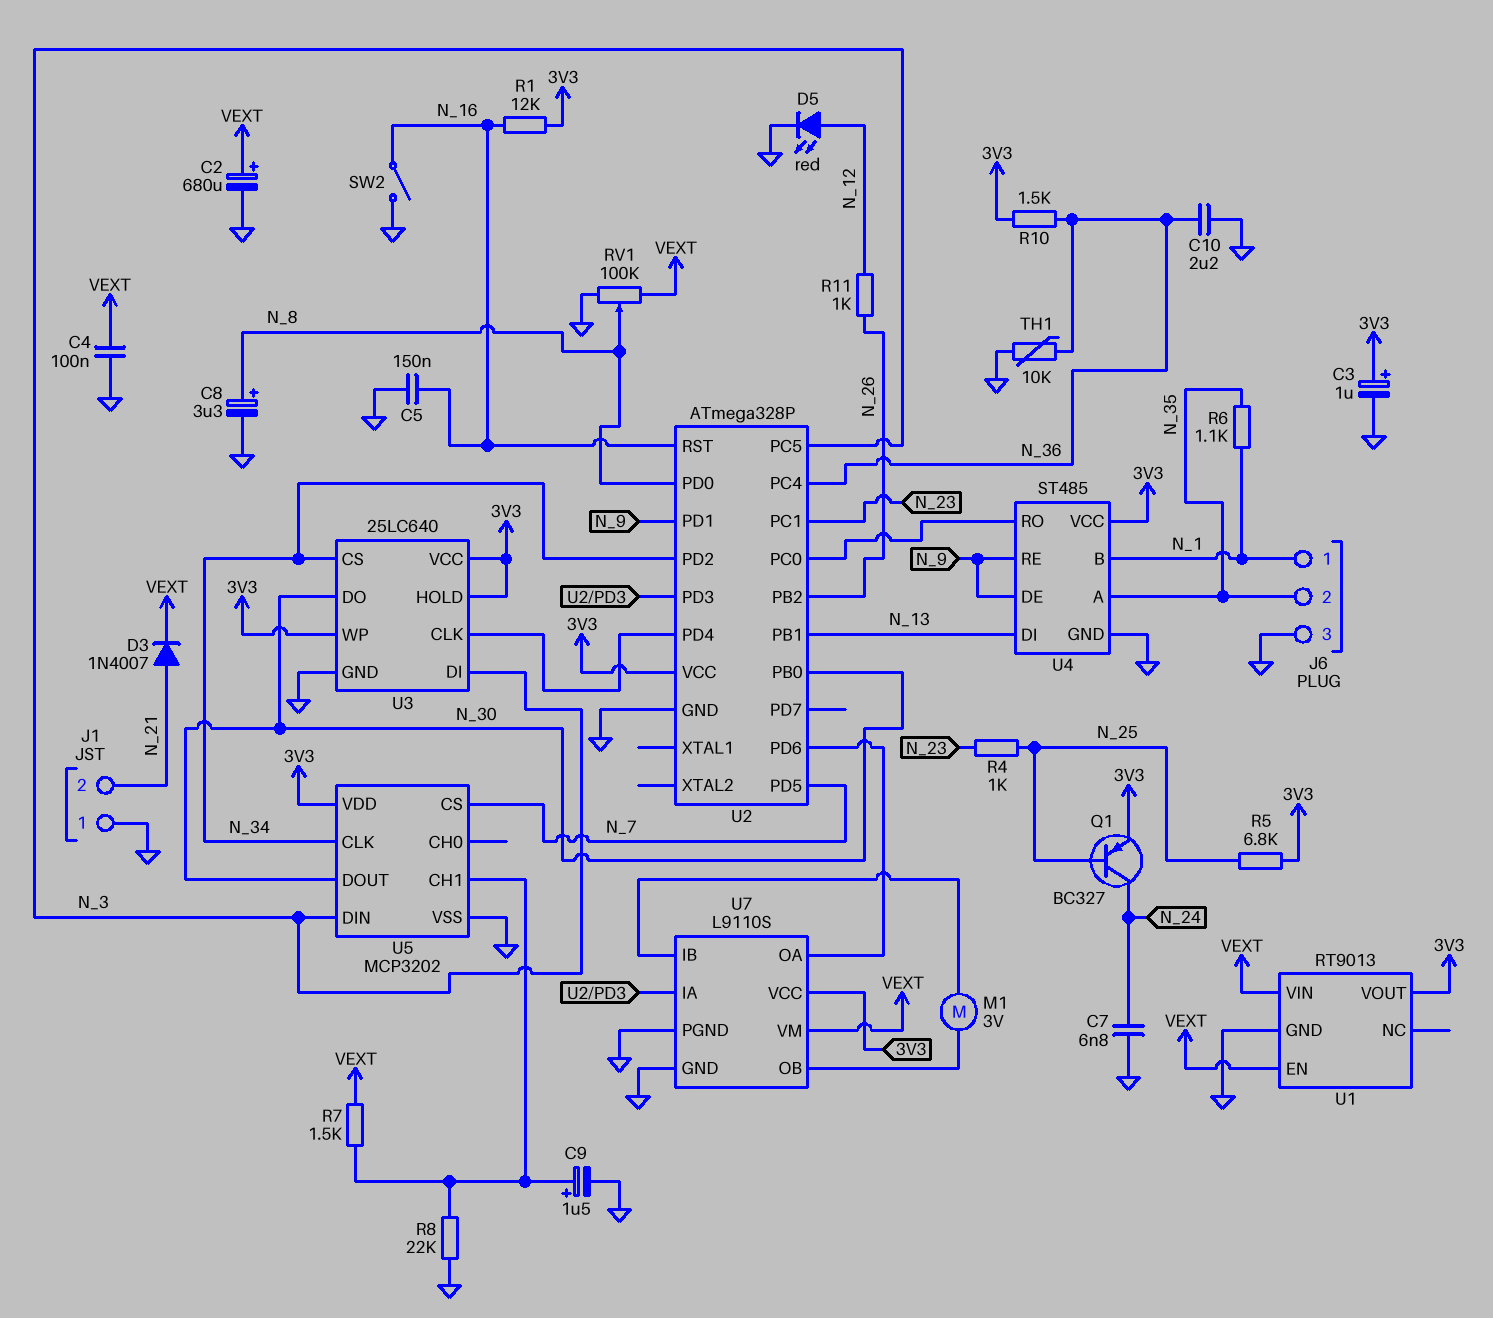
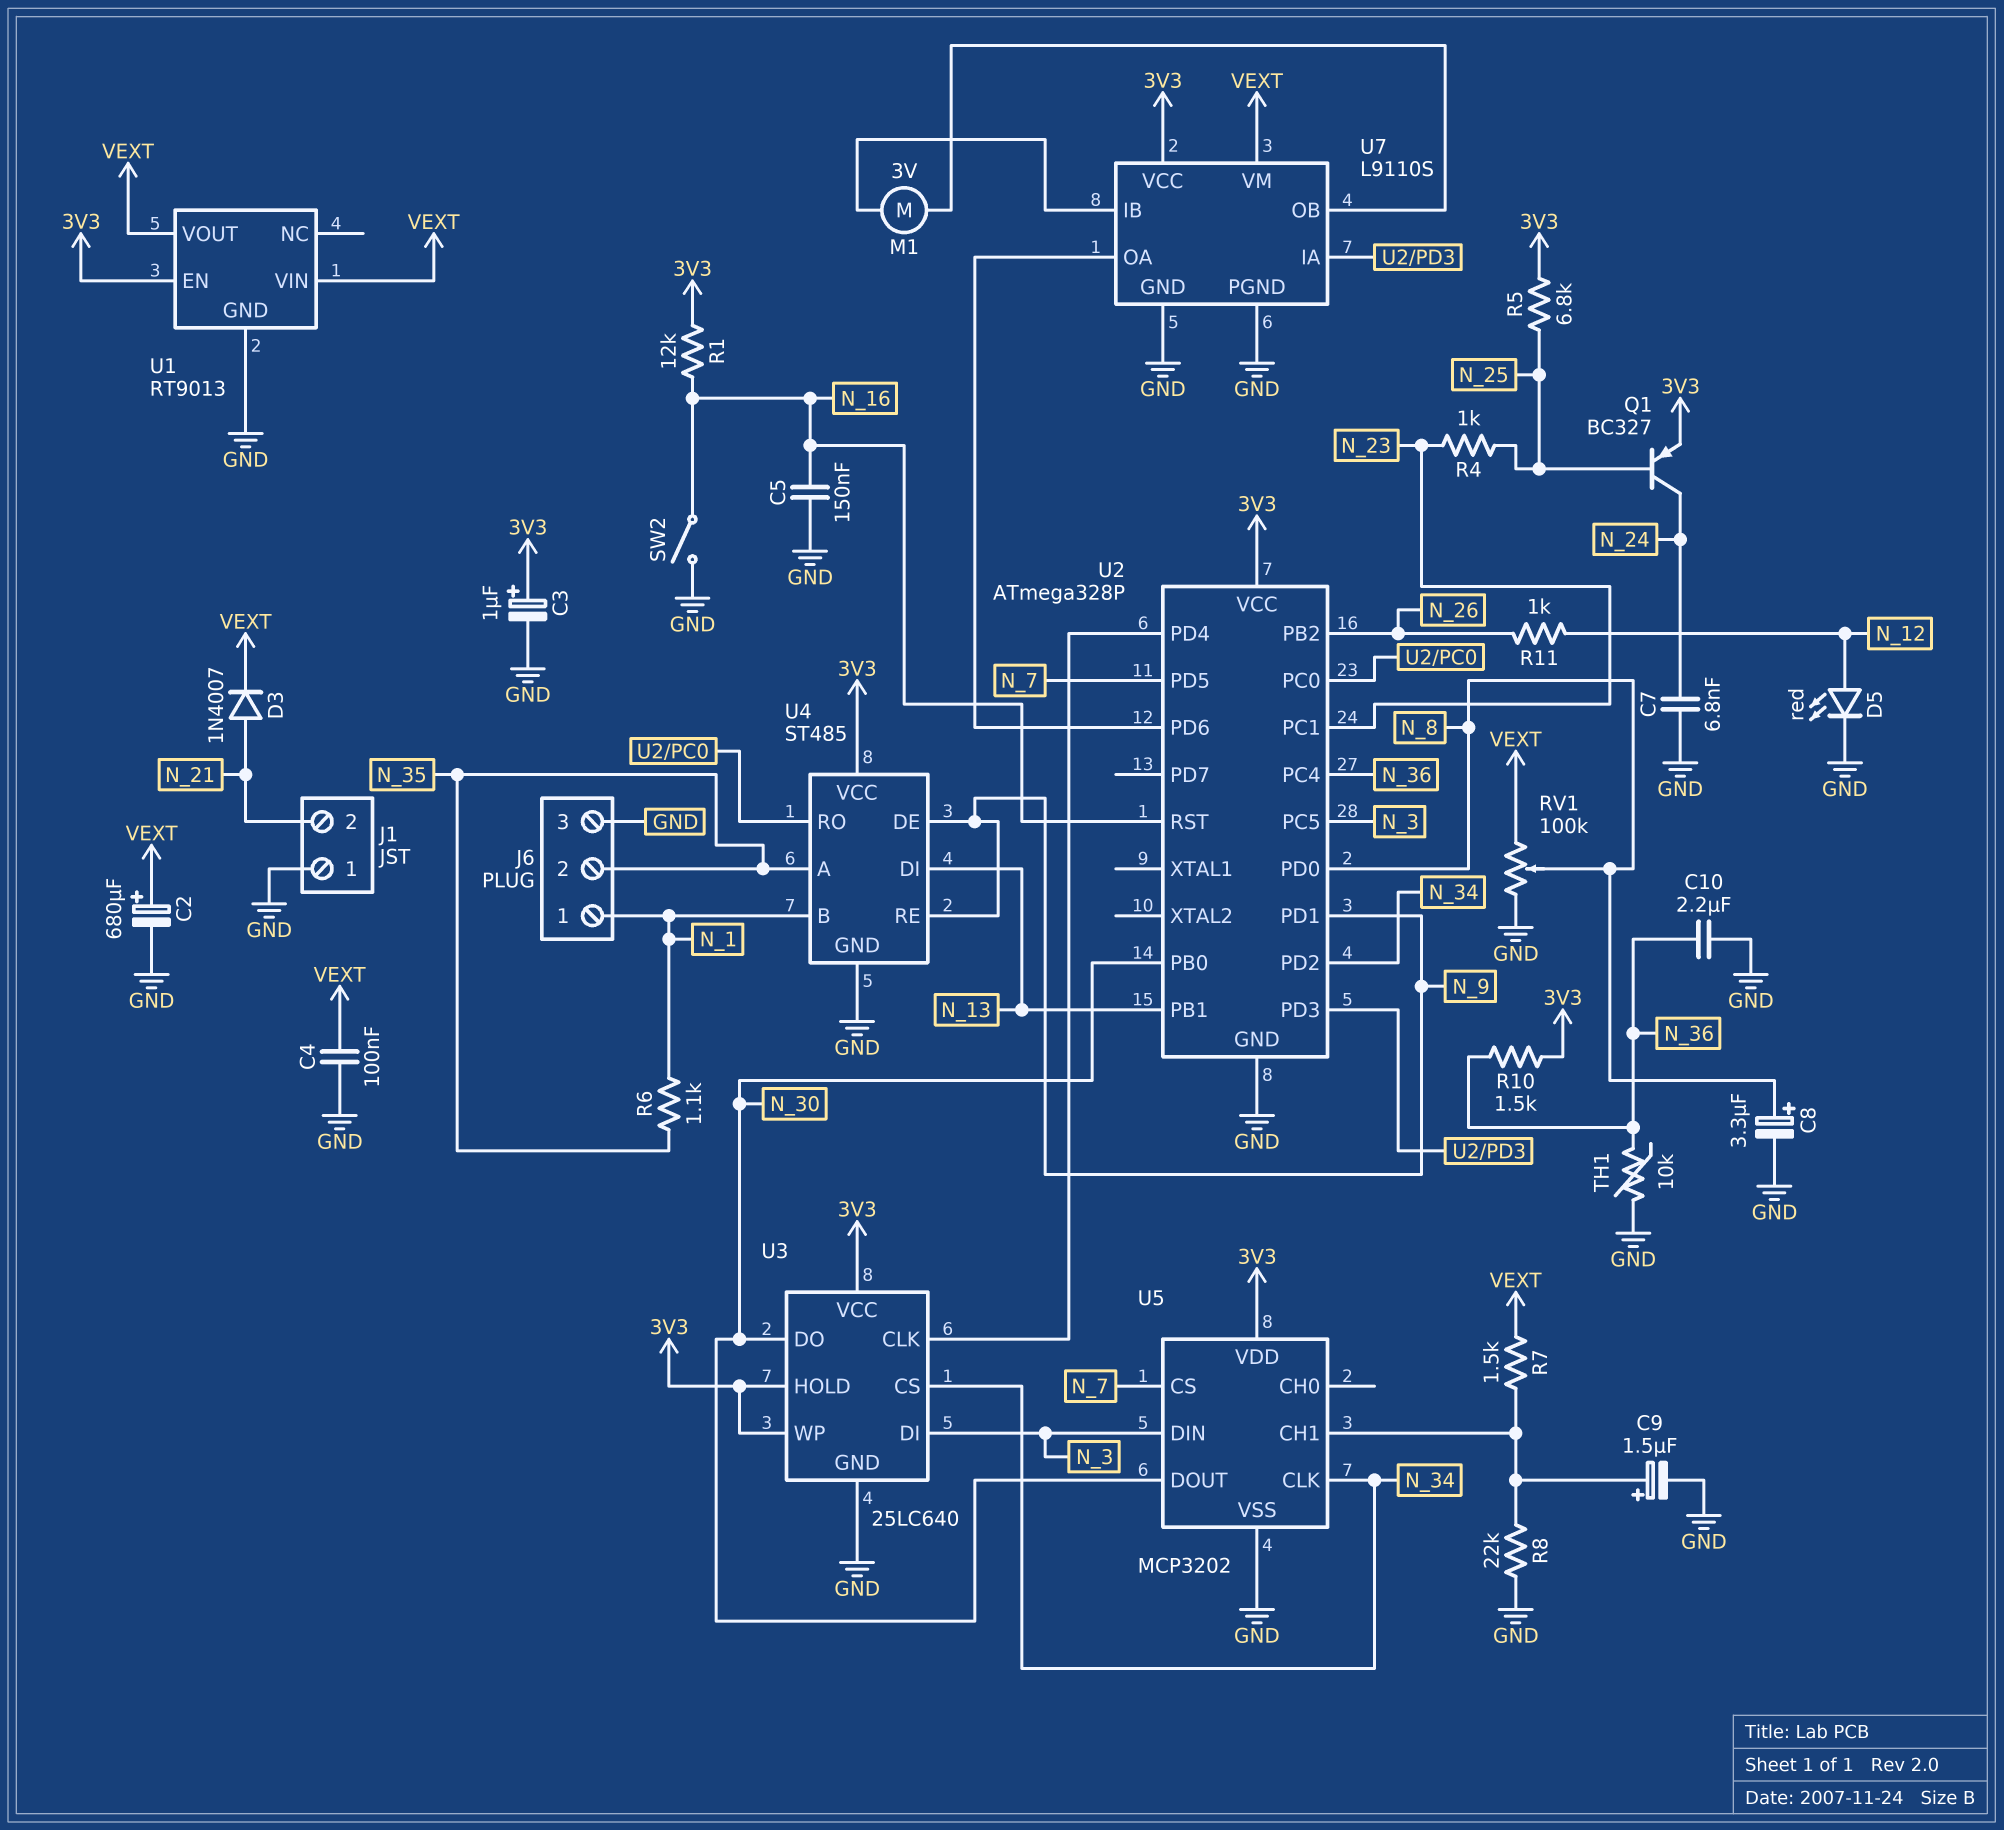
U1 pin EN: VEXT -> 3V3
U1 pin VOUT: 3V3 -> VEXT

